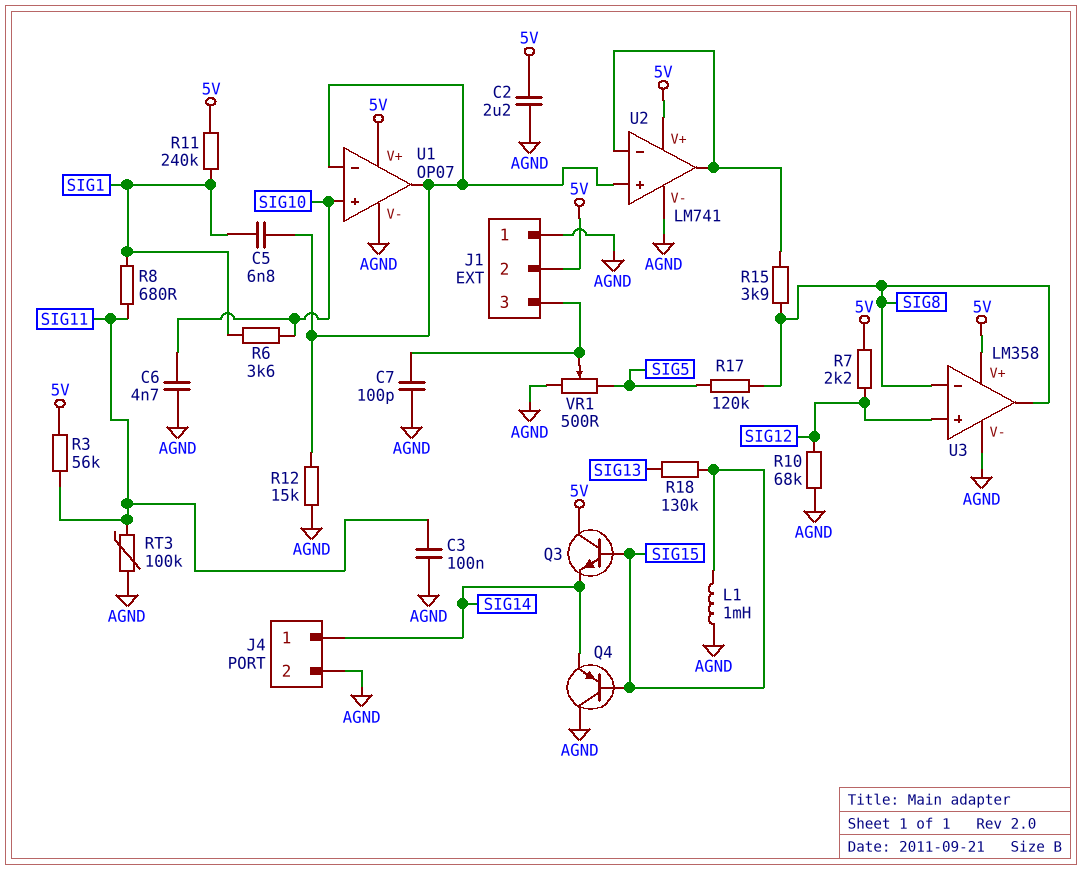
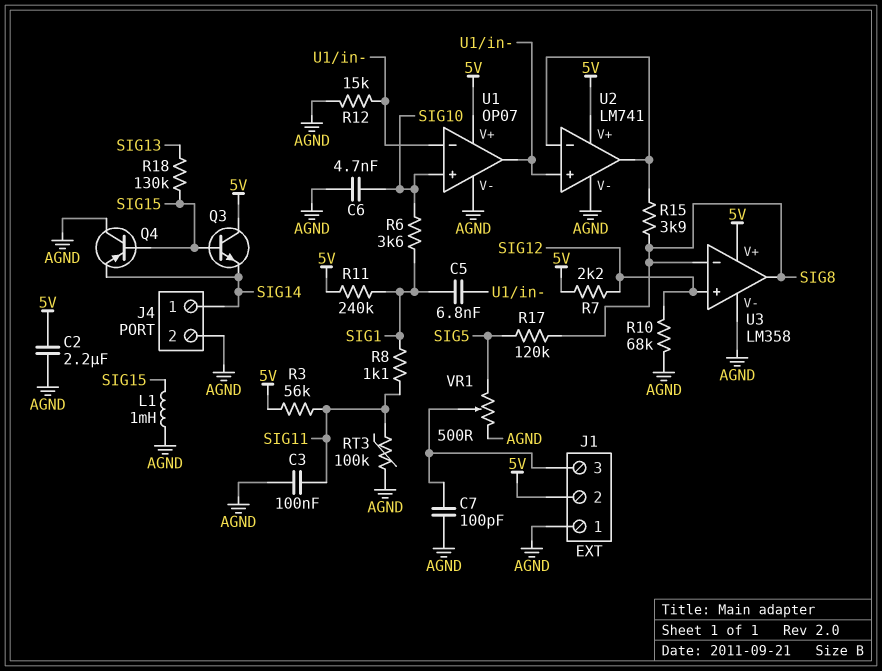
R8: 680 (SIG1, SIG11) -> 1.1k (SIG1, SIG11)

